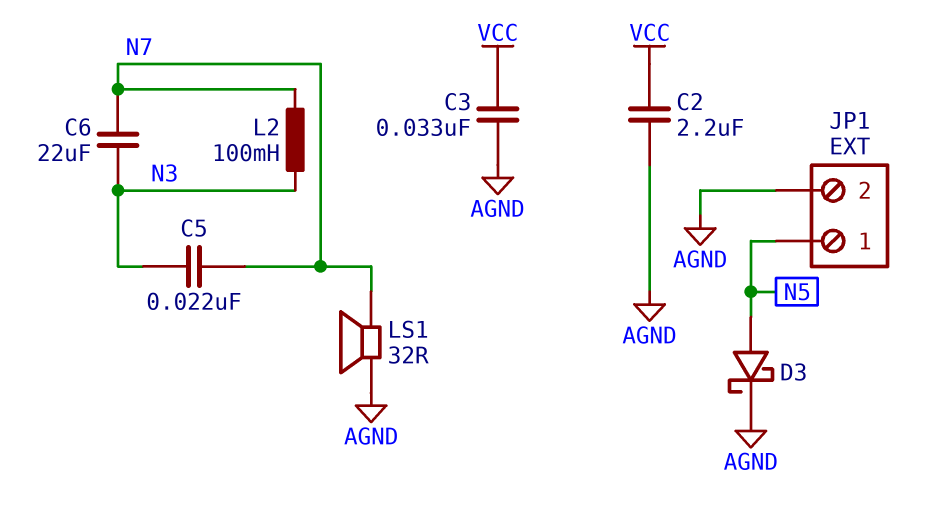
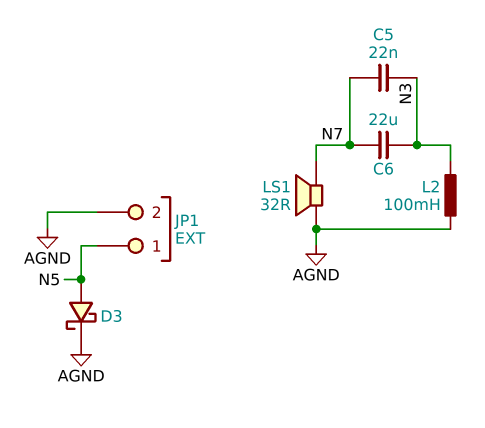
C2: 2.2uF (AGND, VCC) -> none
C3: 33nF (AGND, VCC) -> none
L2: 100mH (N3, N7) -> 100mH (AGND, N3)

